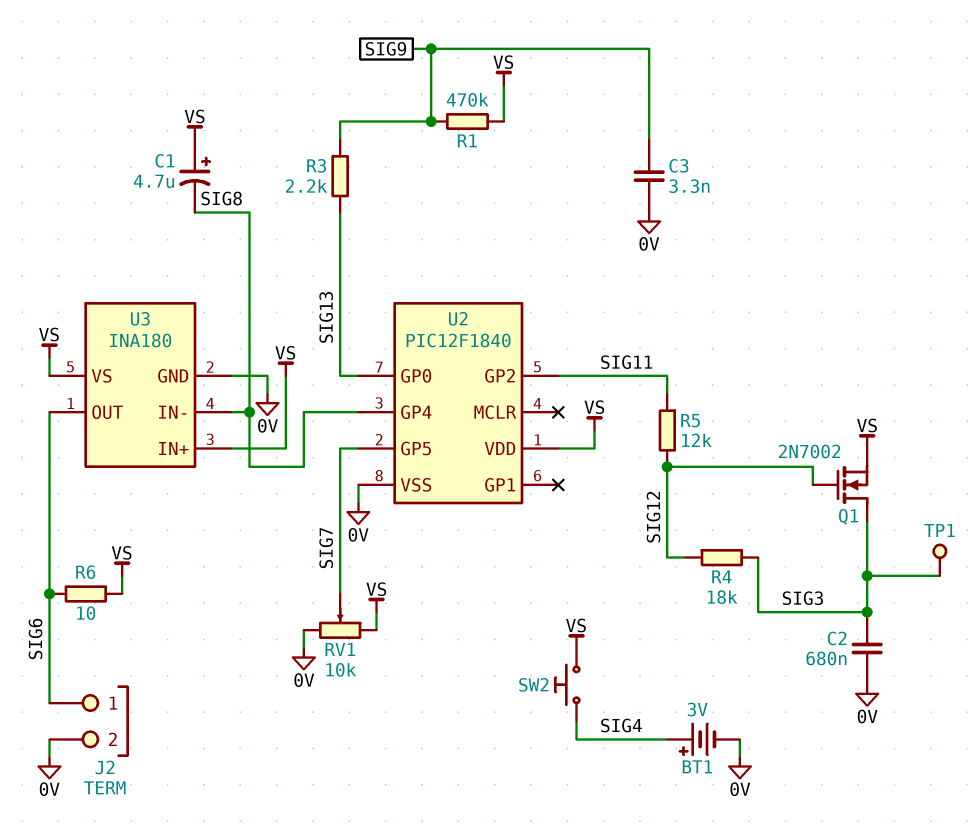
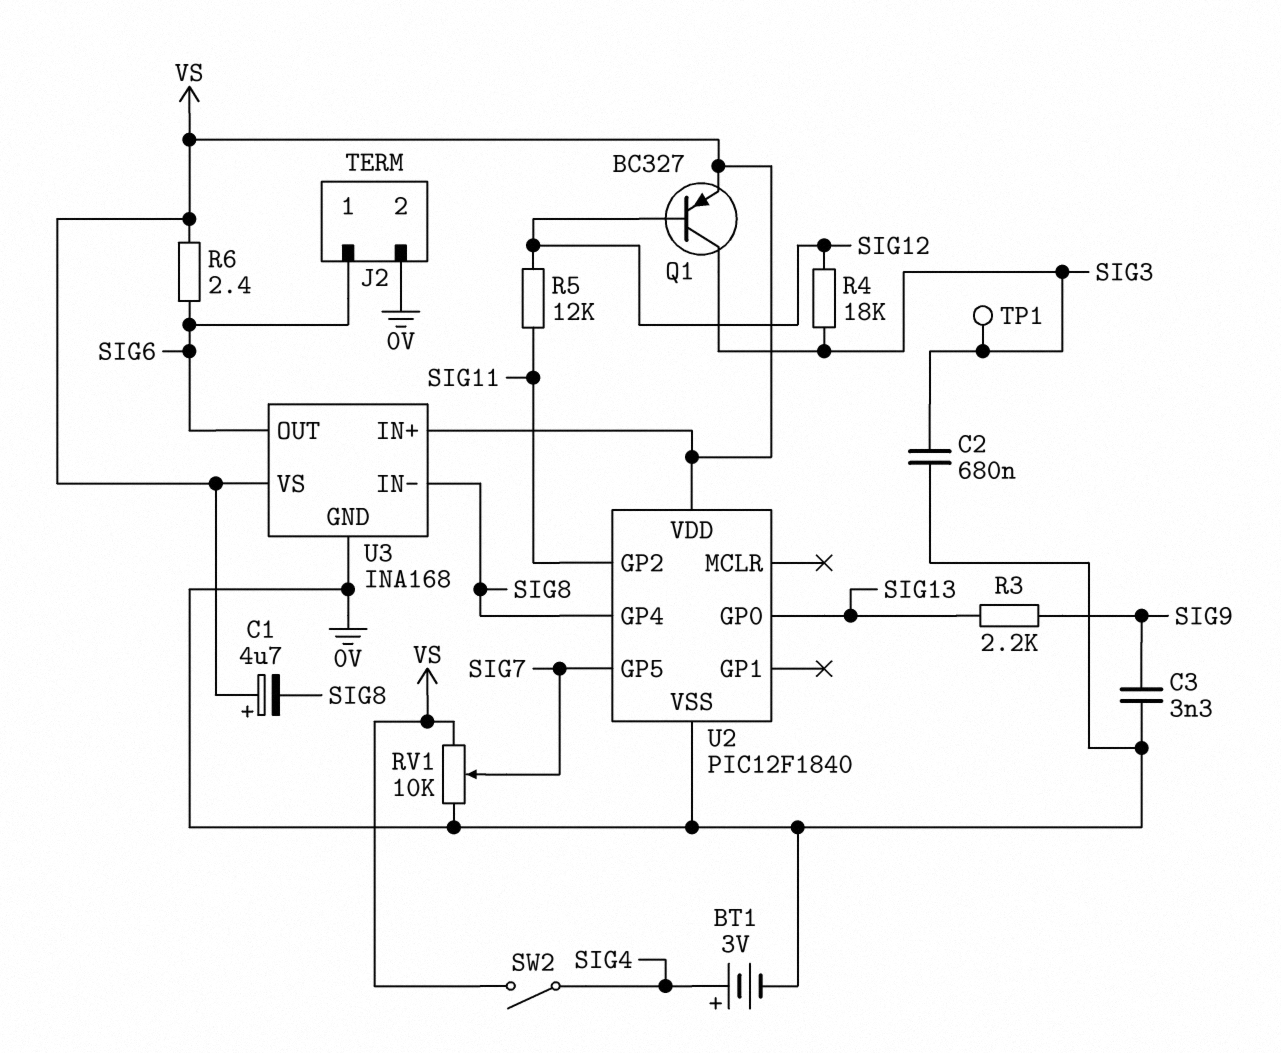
Q1: NMOS 2N7002 (G SIG12, D SIG3, S VS) -> PNP BC327 (B SIG12, C SIG3, E VS)
R1: 470k (SIG9, VS) -> none
R6: 10 (SIG6, VS) -> 2.4 (SIG6, VS)
SW2: button (SIG4, VS) -> switch (SIG4, VS)
U3: INA180 -> INA168

